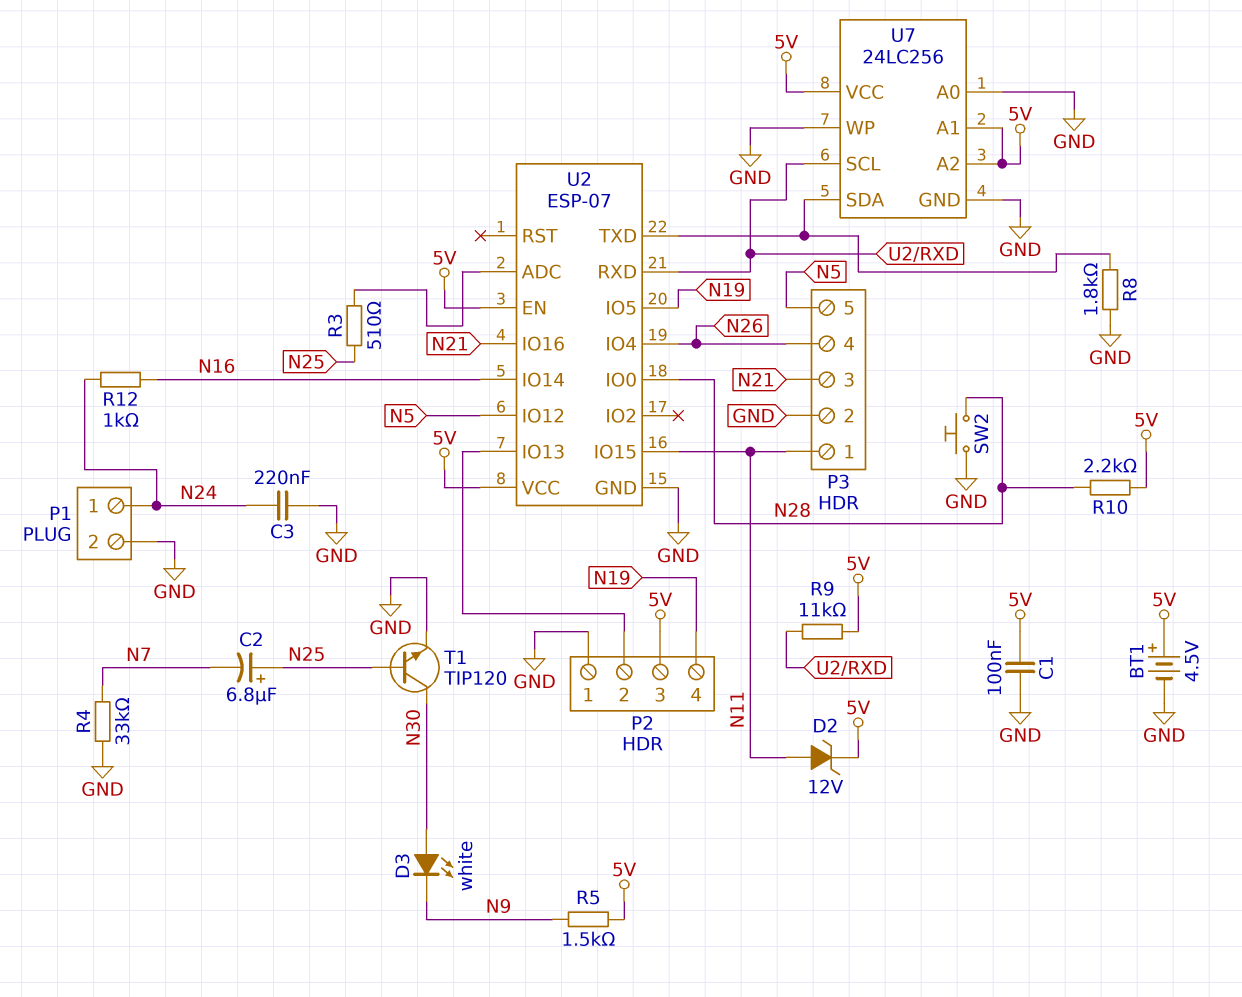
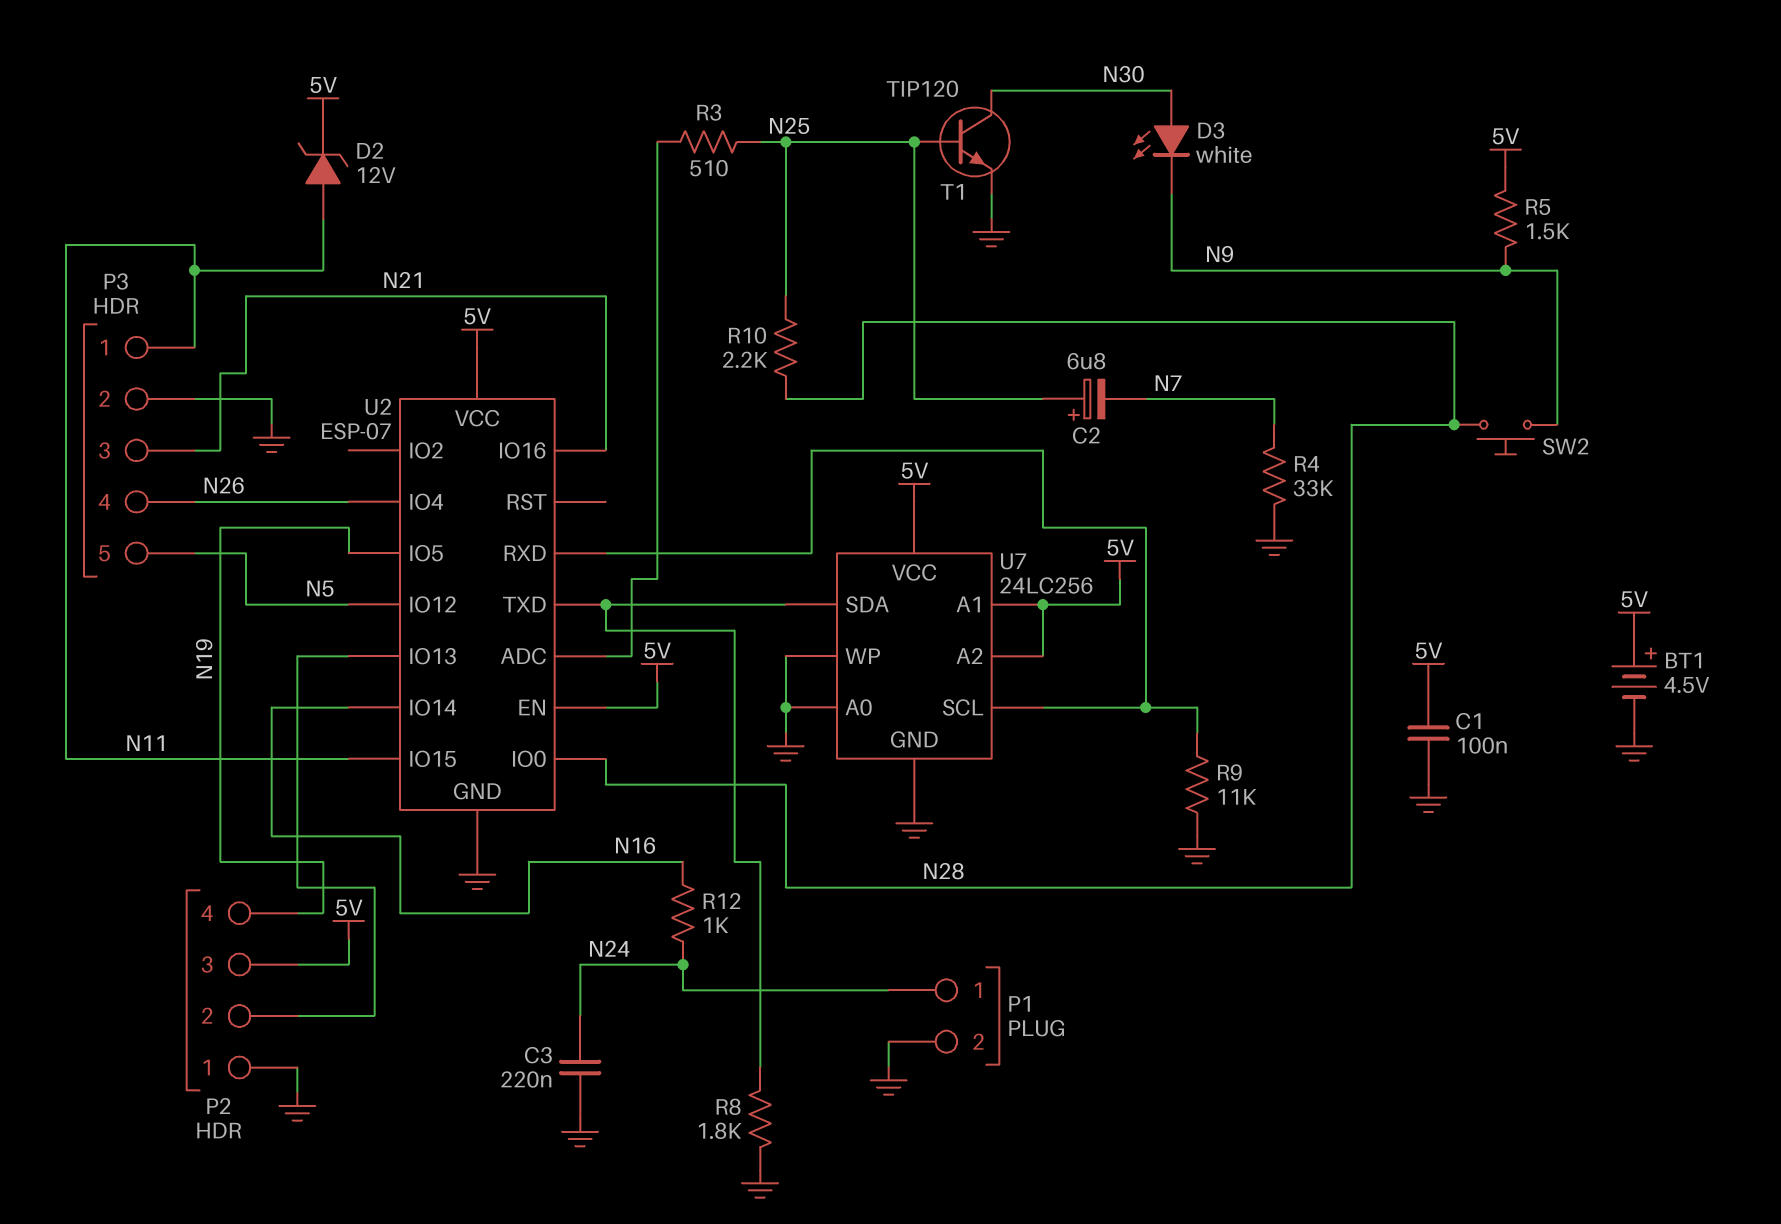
R9: 11k (5V, U2/RXD) -> 11k (GND, U2/RXD)
R10: 2.2k (5V, N28) -> 2.2k (N25, N28)
SW2: button (GND, N28) -> button (N9, N28)

